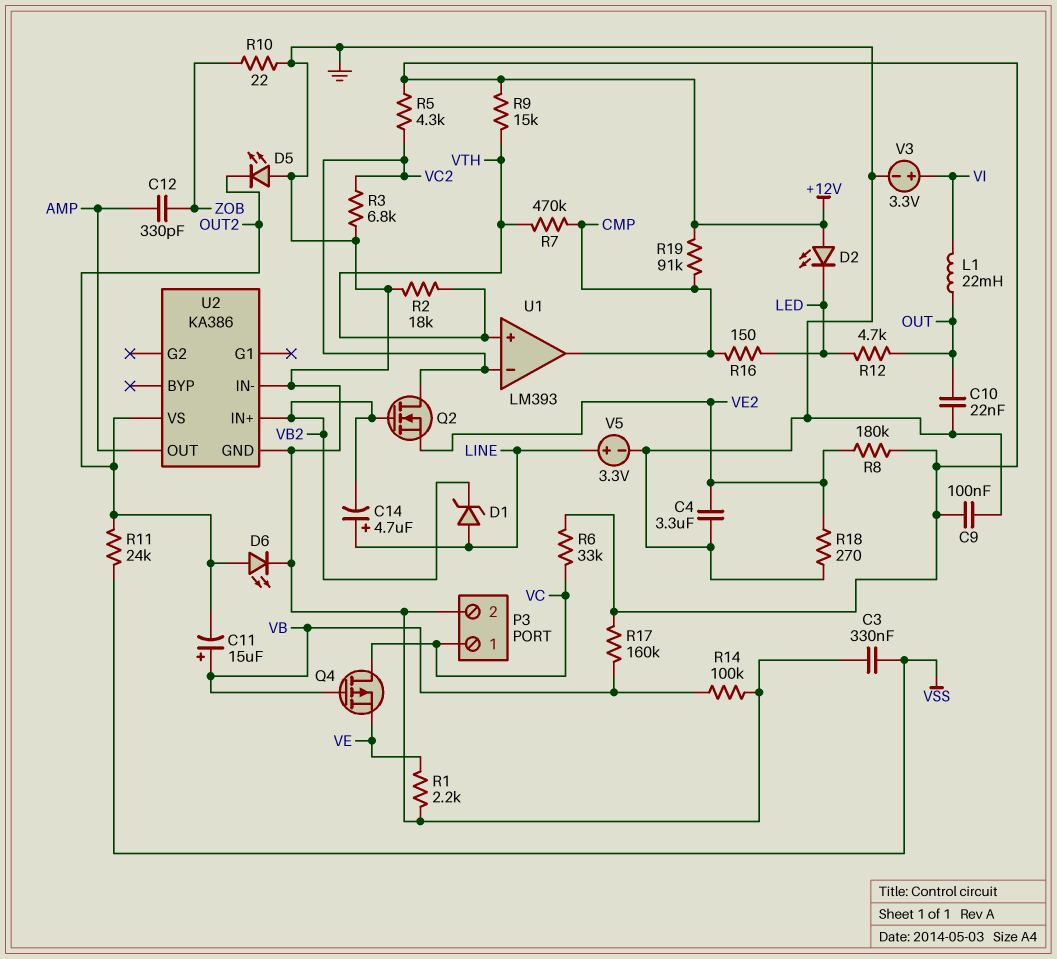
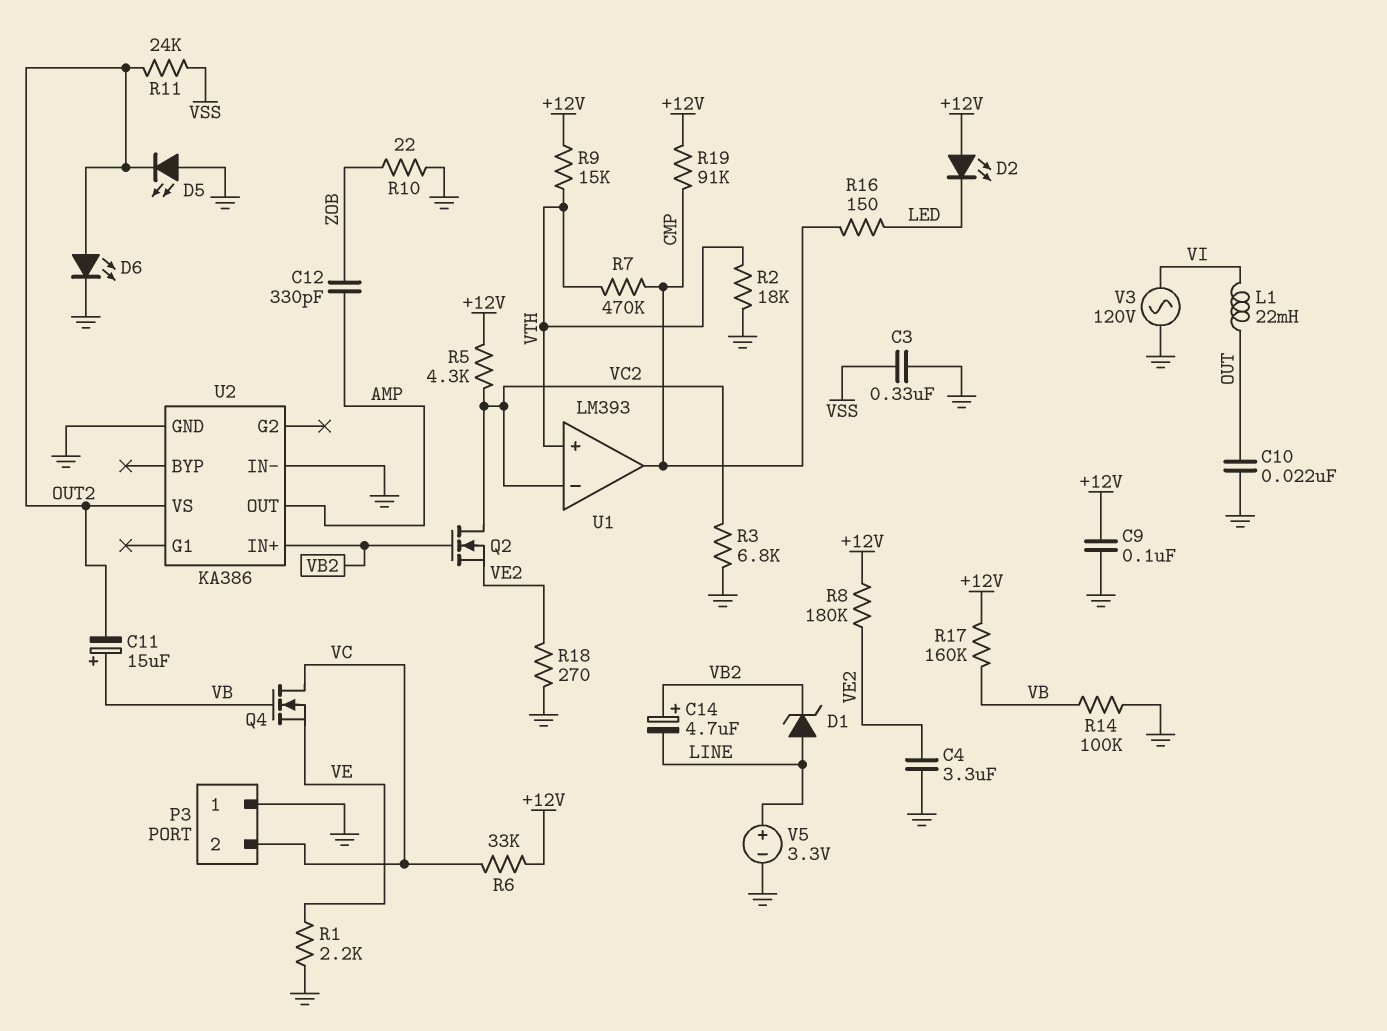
C14: 4.7uF (plus LINE, minus VB2) -> 4.7uF (plus VB2, minus LINE)
P3 pin 1: VC -> GND
P3 pin 2: GND -> VC
Q4: PMOS (G VB, D VC, S VE) -> NMOS (G VB, D VC, S VE)
R12: 4.7k (LED, OUT) -> none
V3: 3.3V (plus VI, minus GND) -> AC 120V (GND, VI)

